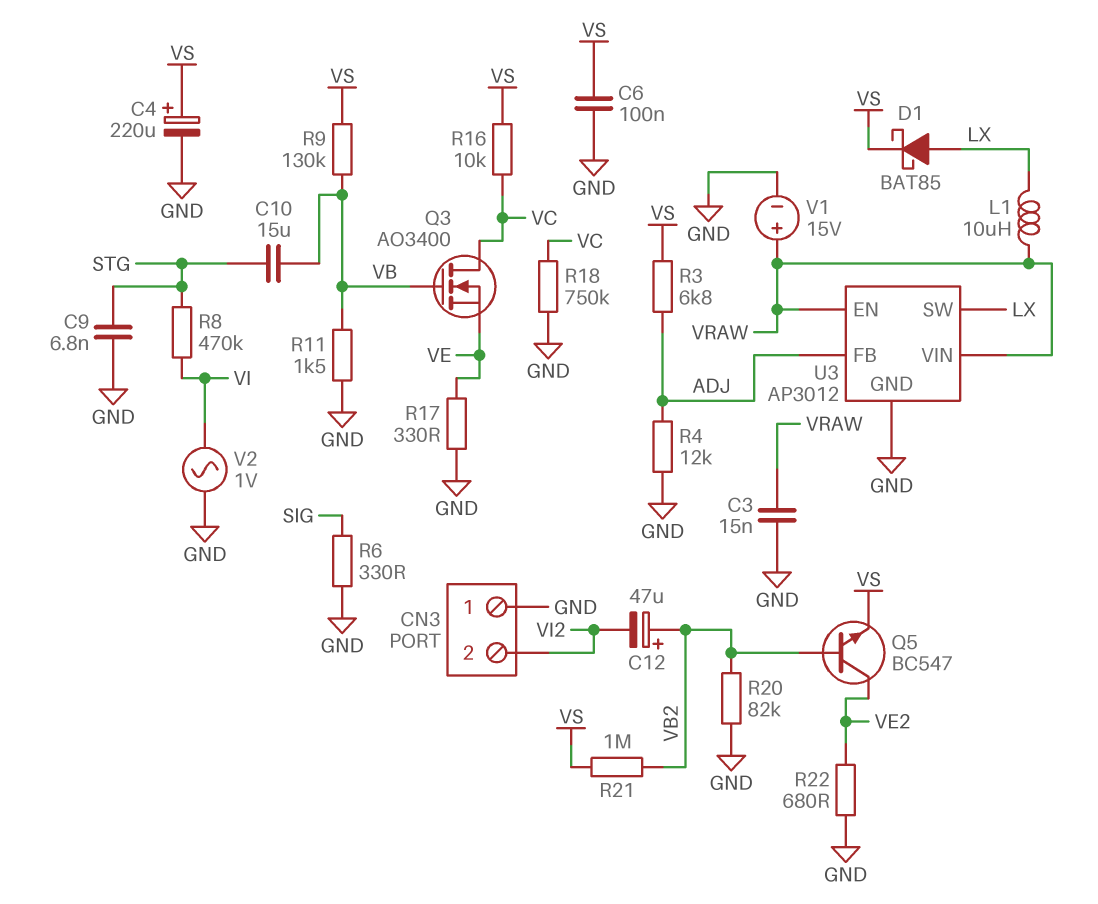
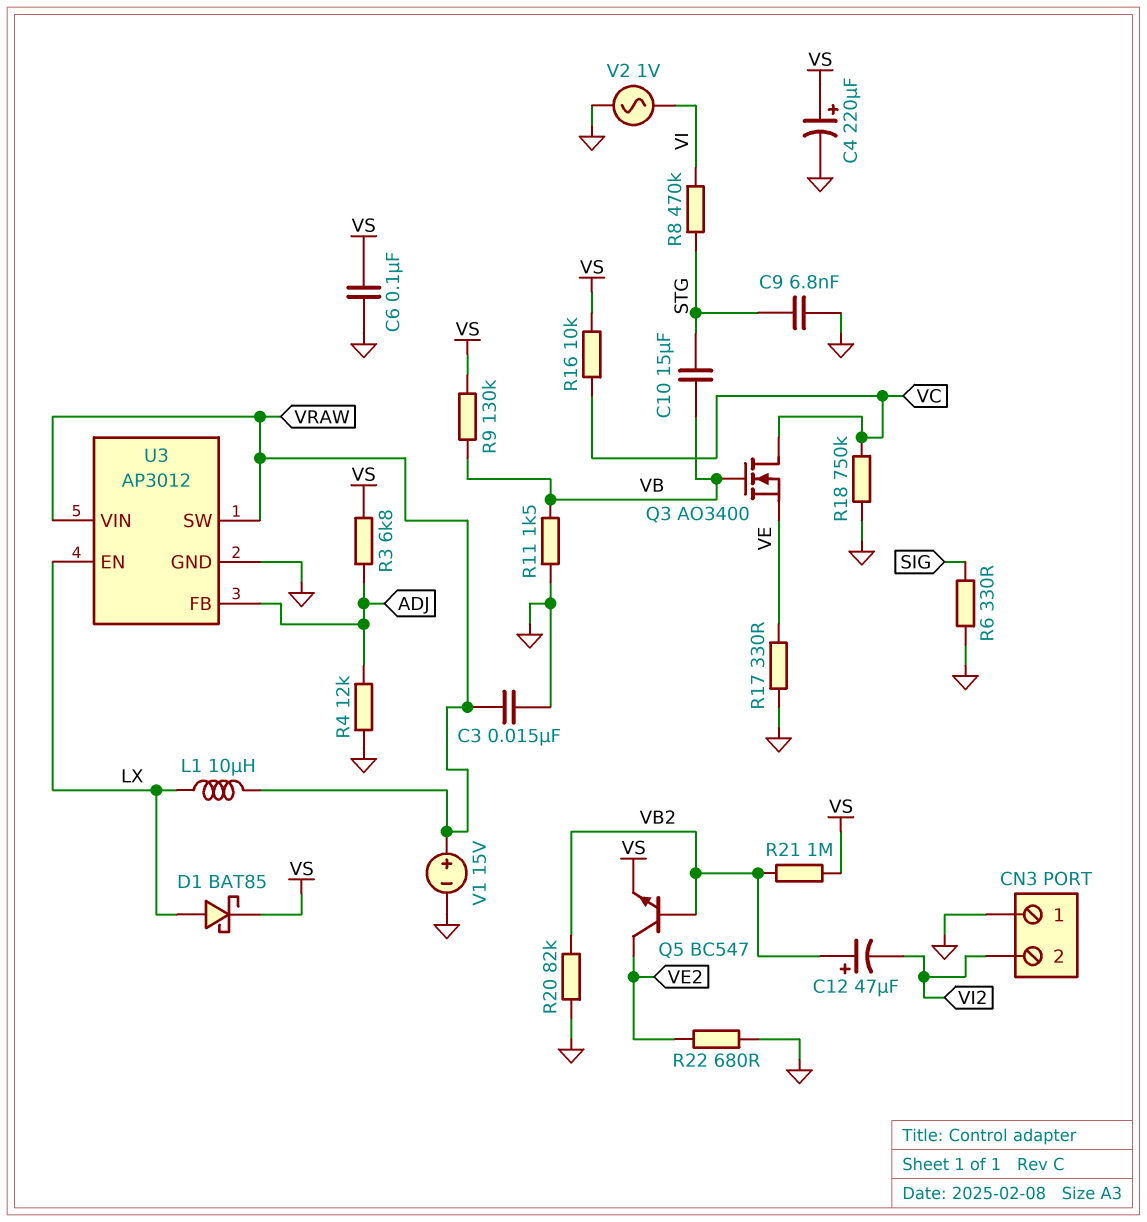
U3 pin EN: VRAW -> LX
U3 pin SW: LX -> VRAW

